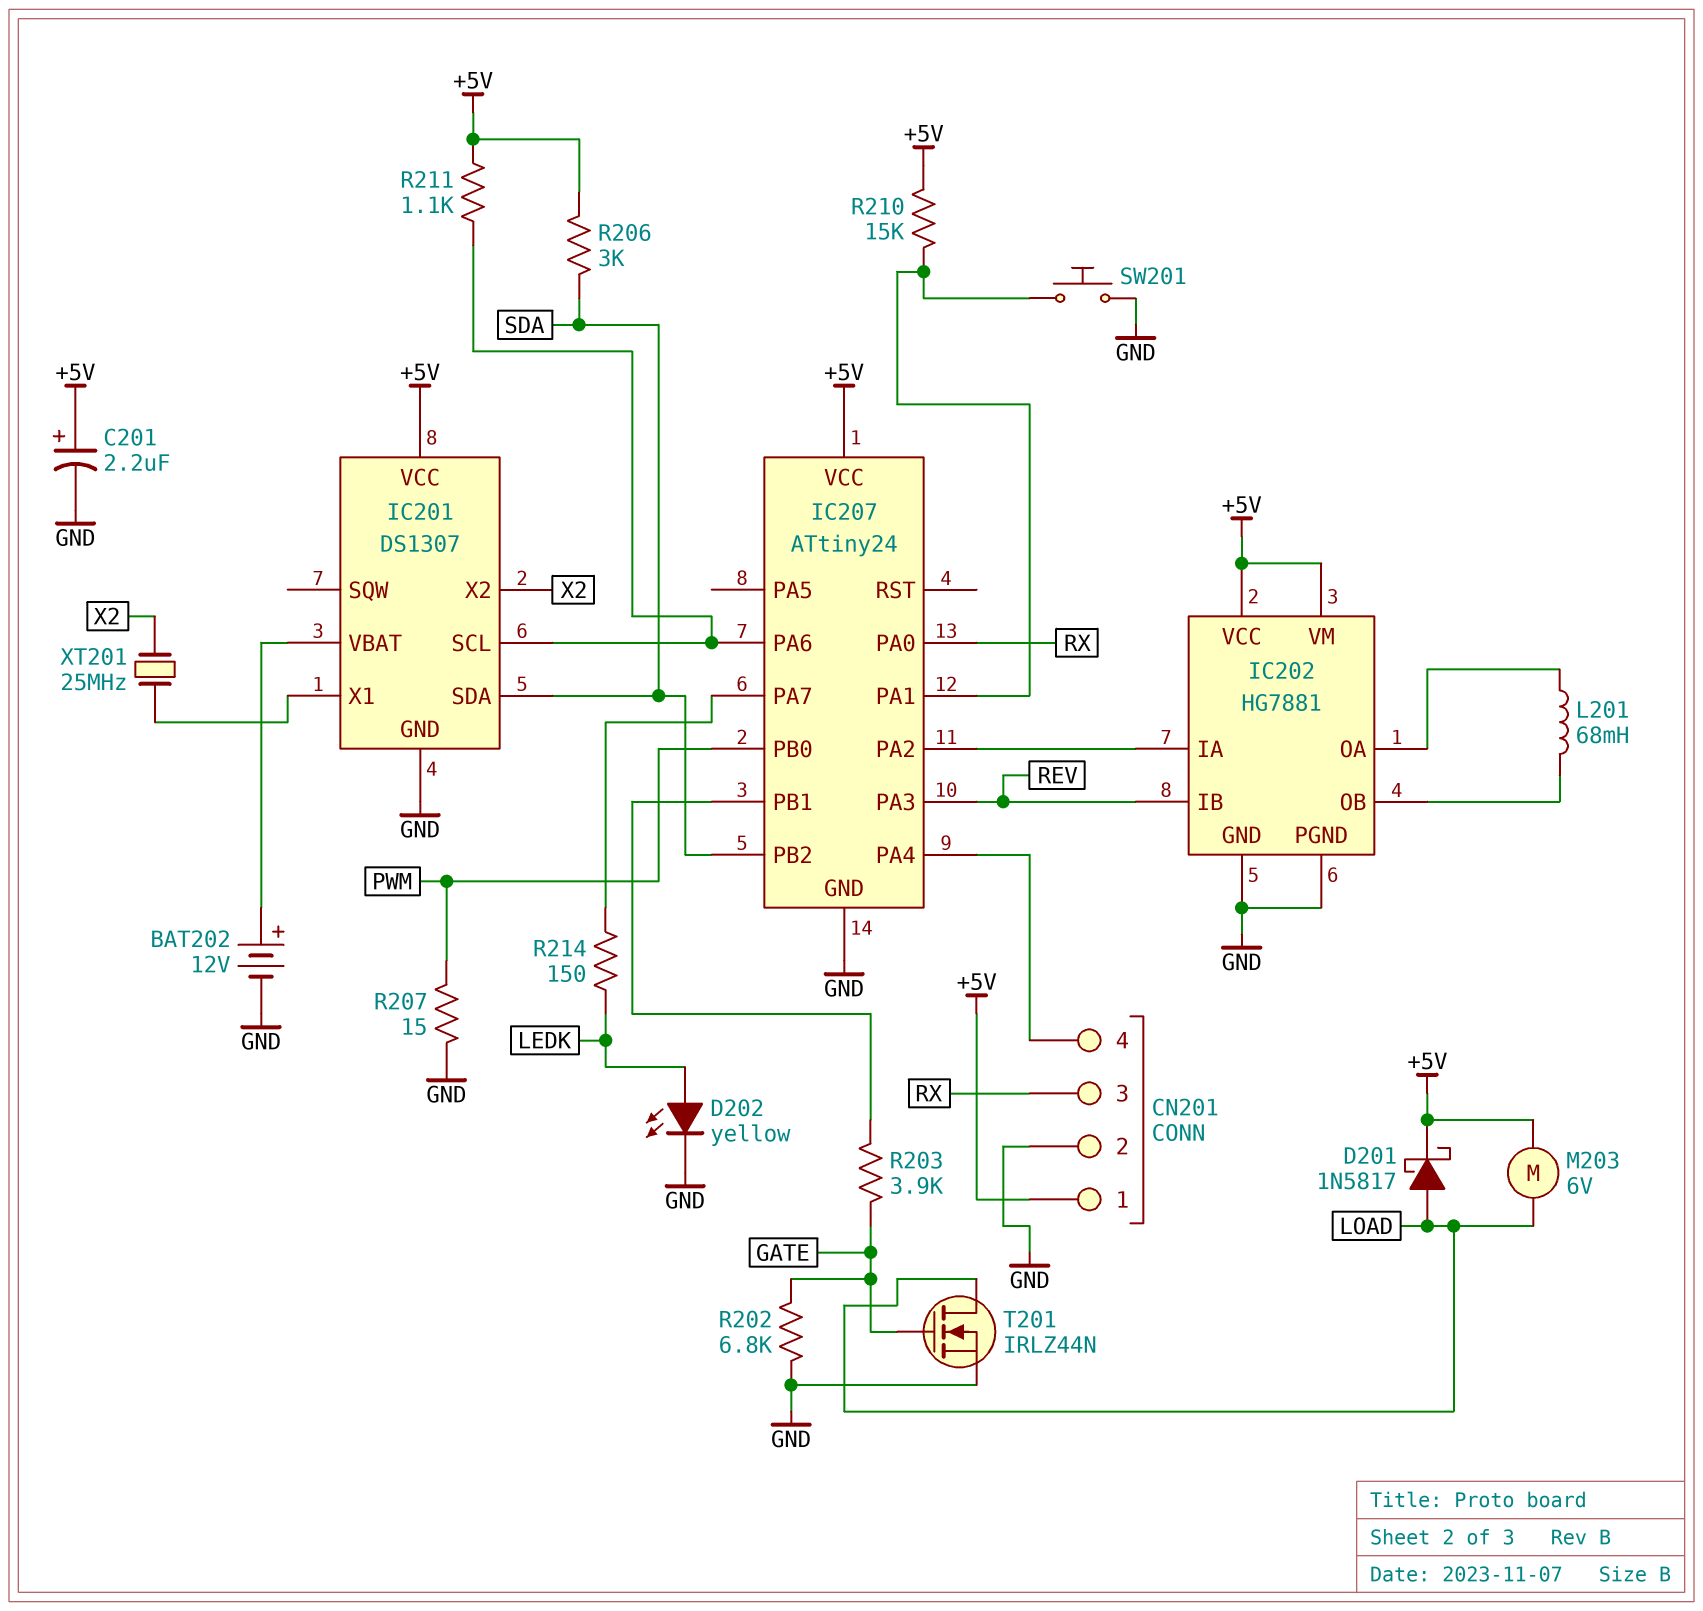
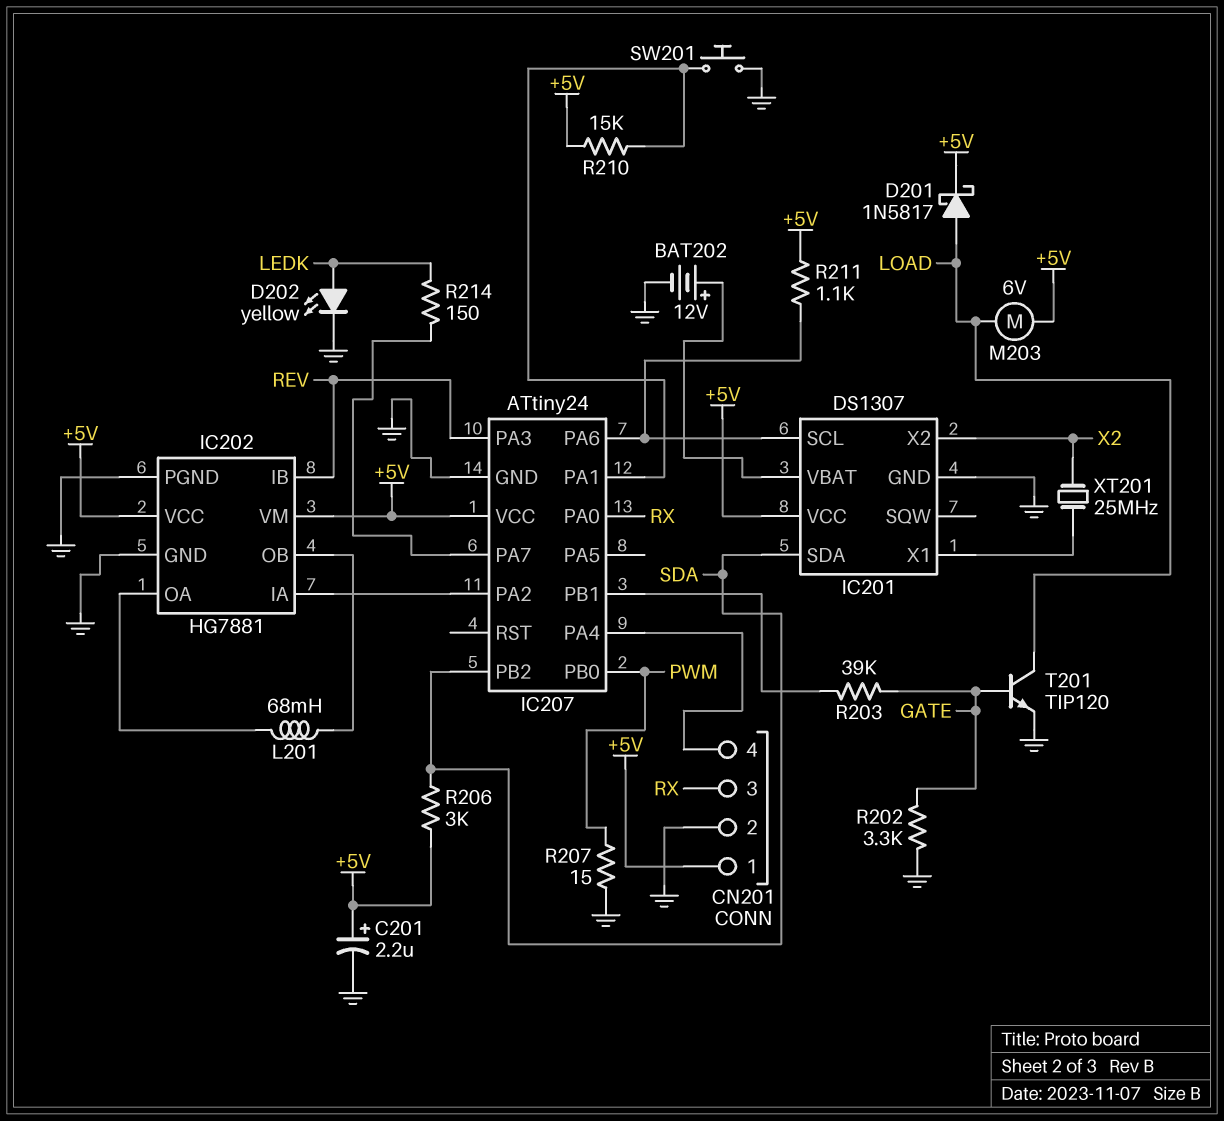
R202: 6.8k (GATE, GND) -> 3.3k (GATE, GND)
R203: 3.9k (GATE, IC207/PB1) -> 39k (GATE, IC207/PB1)
T201: NMOS IRLZ44N (G GATE, D LOAD, S GND) -> NPN TIP120 (B GATE, C LOAD, E GND)

